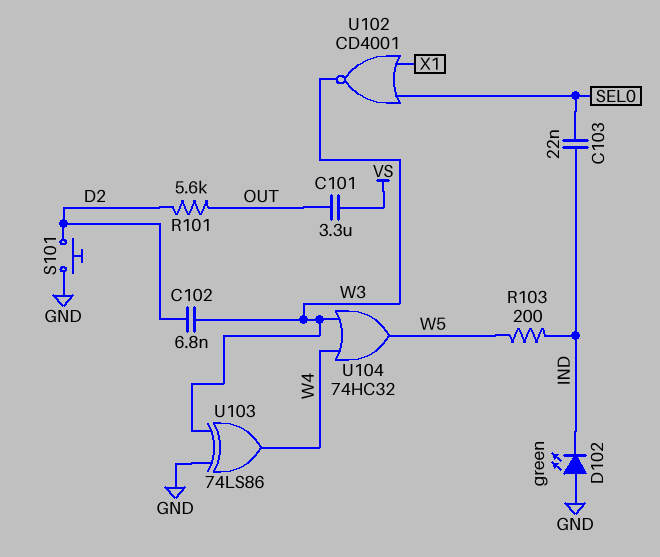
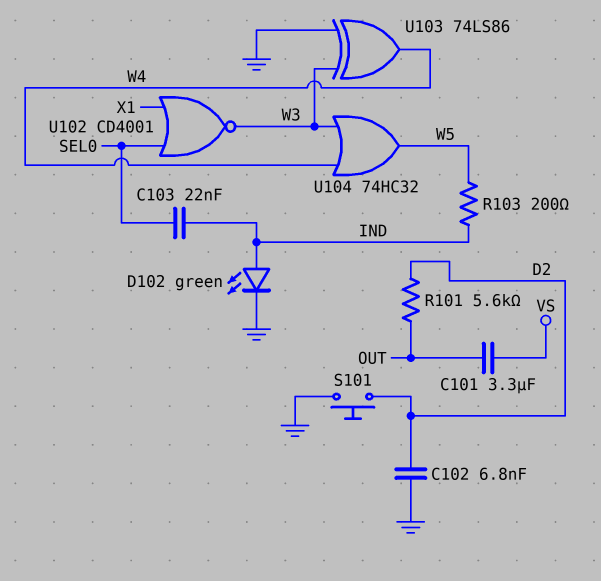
C102: 6.8nF (D2, W3) -> 6.8nF (D2, GND)
D102: LED green (A GND, K IND) -> LED green (A IND, K GND)

